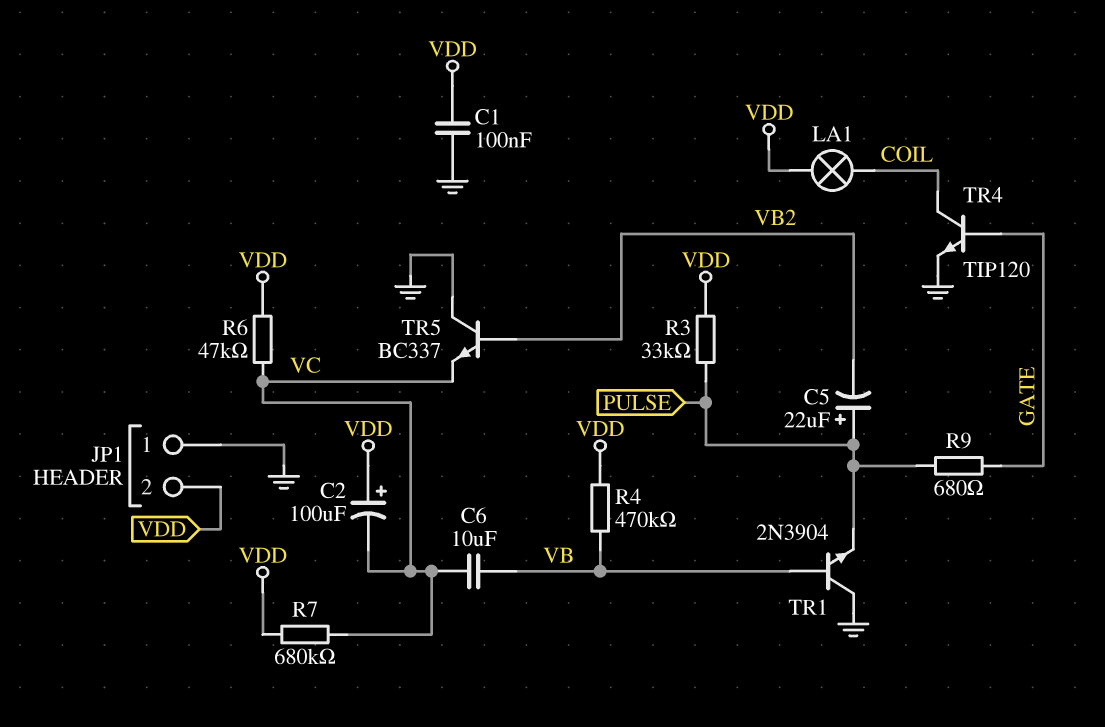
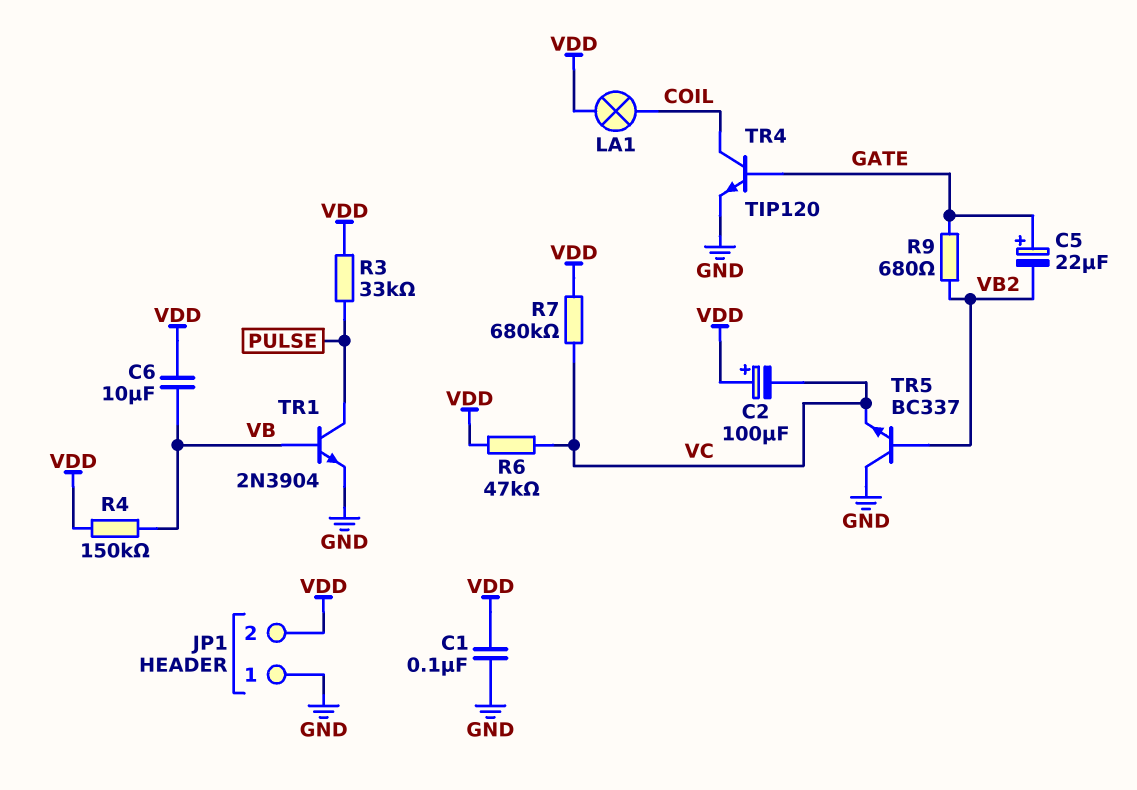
C5: 22uF (plus PULSE, minus VB2) -> 22uF (plus GATE, minus VB2)
C6: 10uF (VB, VC) -> 10uF (VB, VDD)
R4: 470k (VB, VDD) -> 150k (VB, VDD)
R9: 680 (GATE, PULSE) -> 680 (GATE, VB2)
TR1: NPN 2N3904 (B VB, C GND, E PULSE) -> NPN 2N3904 (B VB, C PULSE, E GND)

